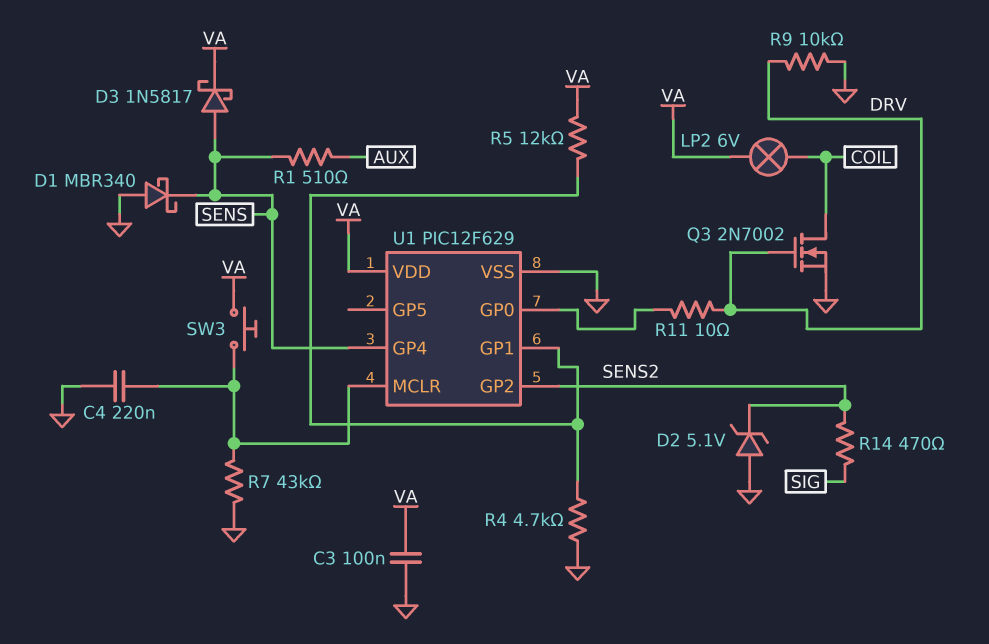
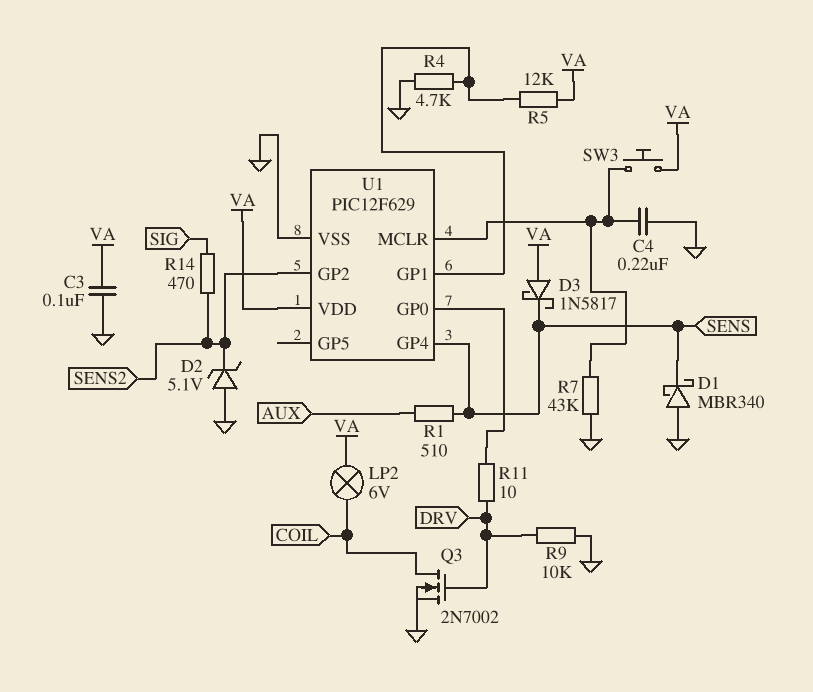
D3: schottky 1N5817 (A SENS, K VA) -> schottky 1N5817 (A VA, K SENS)

